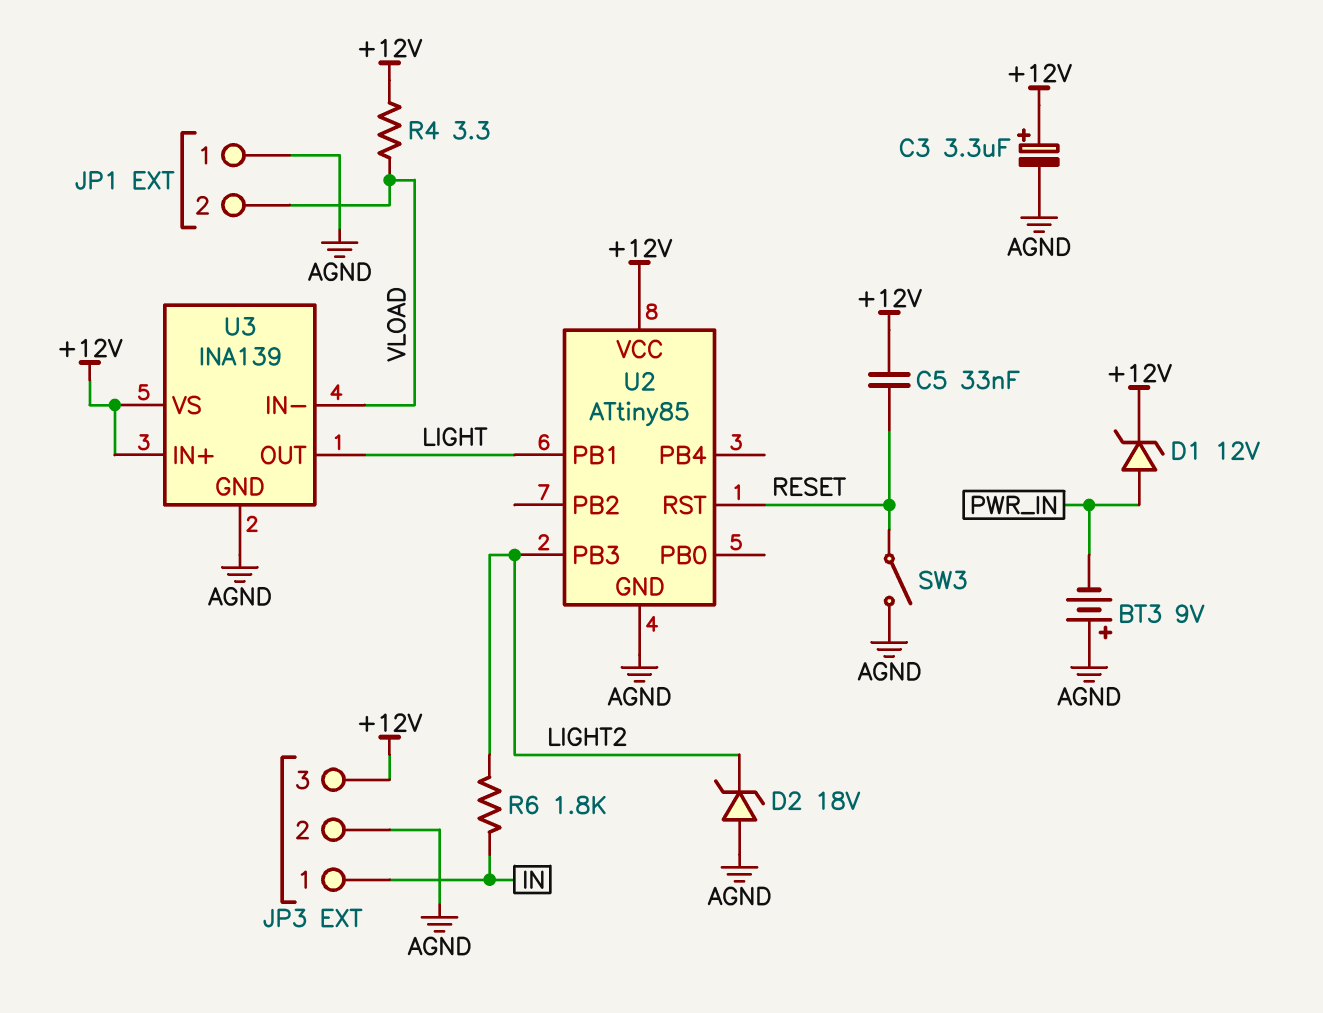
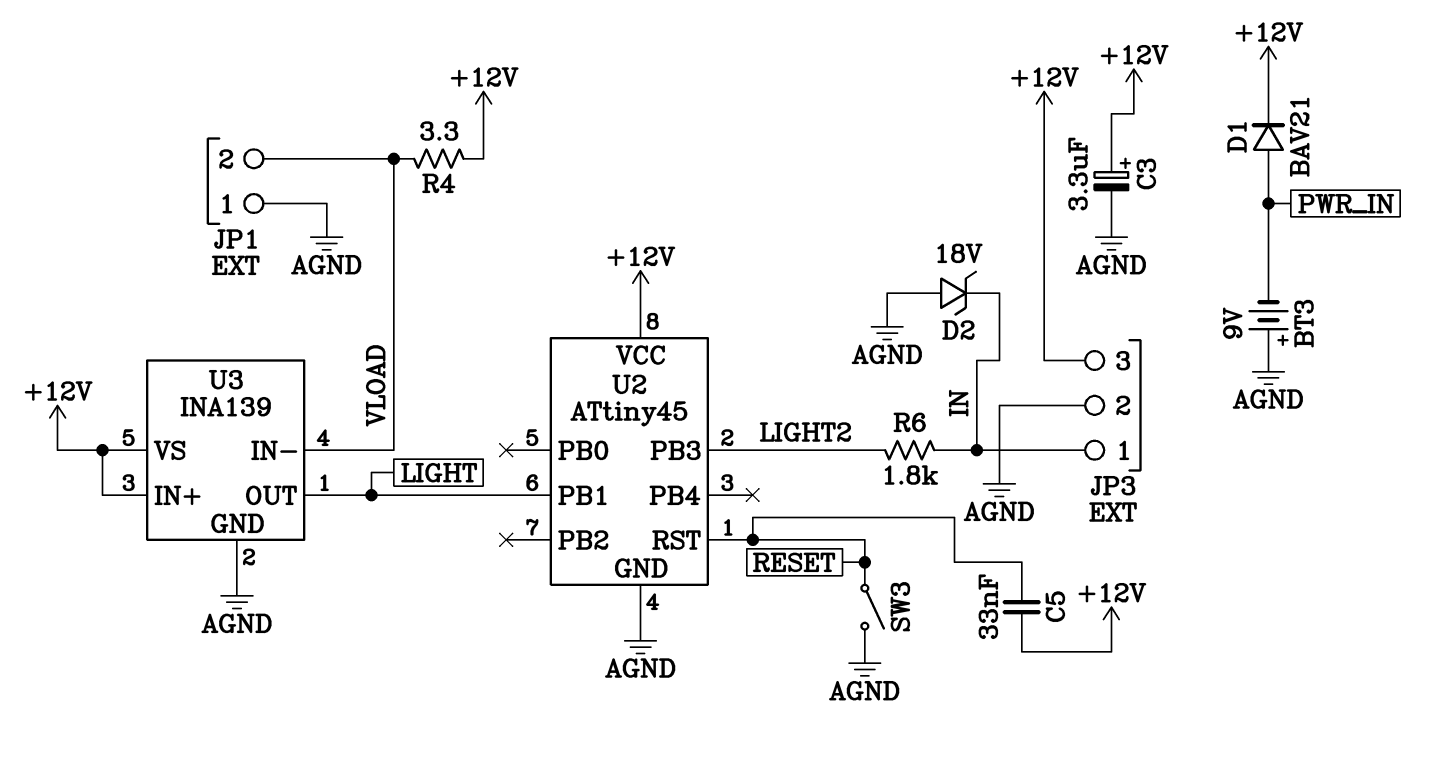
D1: zener 12V (A PWR_IN, K +12V) -> diode BAV21 (A PWR_IN, K +12V)
D2: zener 18V (A AGND, K LIGHT2) -> zener 18V (A AGND, K IN)
U2: ATtiny85 -> ATtiny45

